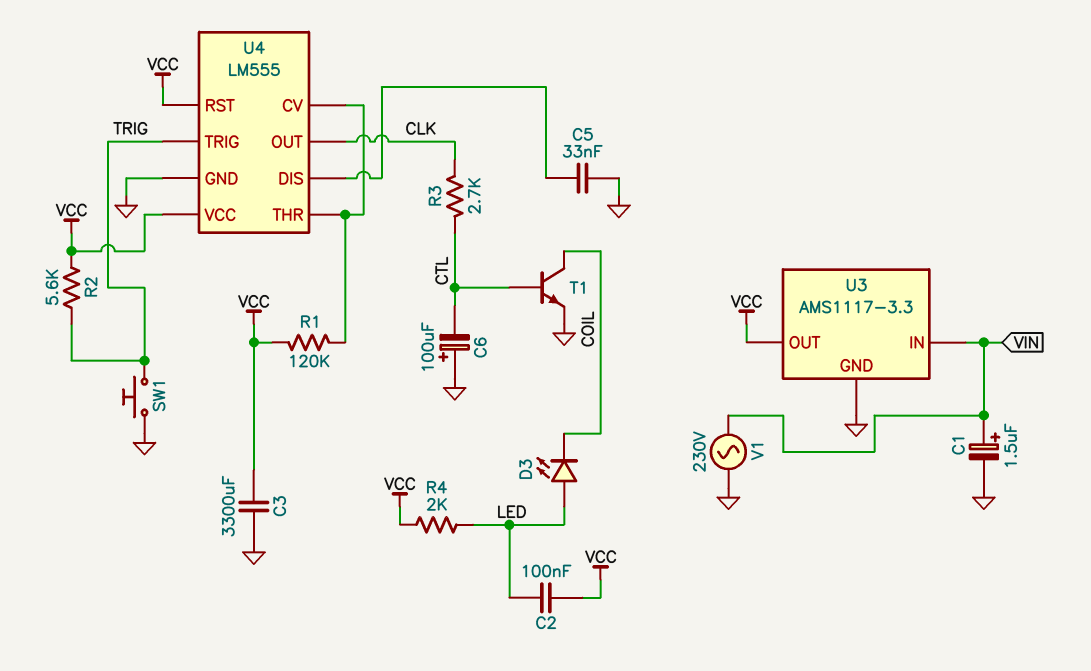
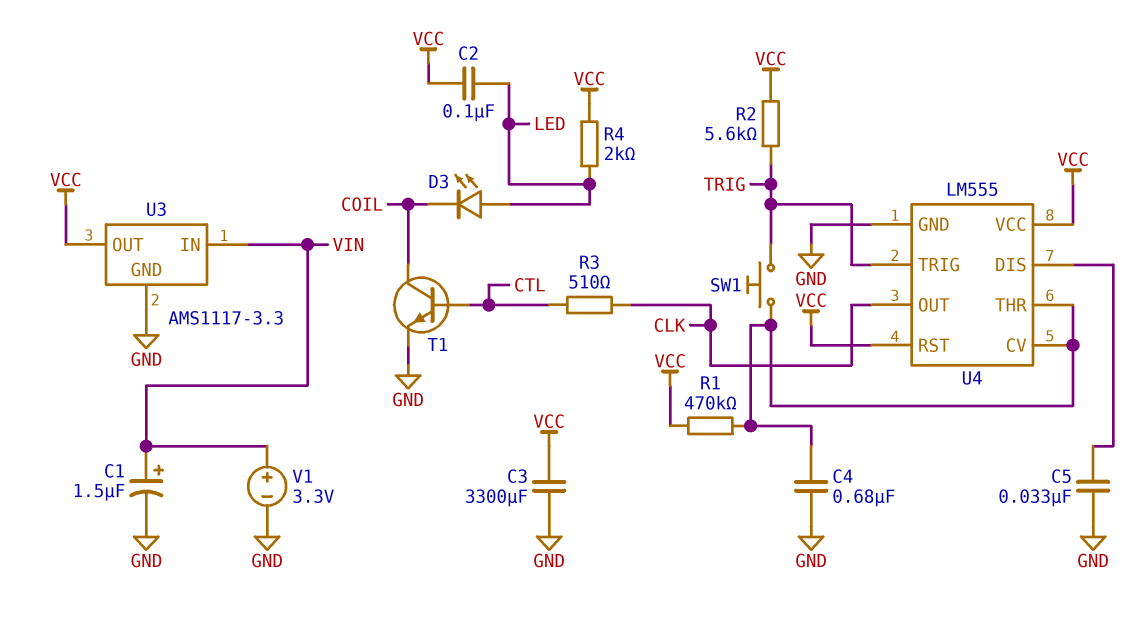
C4: none -> 680nF (GND, U4/CV)
C6: 100uF (plus GND, minus CTL) -> none
R1: 120k (U4/CV, VCC) -> 470k (U4/CV, VCC)
R3: 2.7k (CLK, CTL) -> 510 (CLK, CTL)
SW1: button (GND, TRIG) -> button (TRIG, U4/CV)
V1: AC 230V (GND, VIN) -> 3.3V (plus VIN, minus GND)

